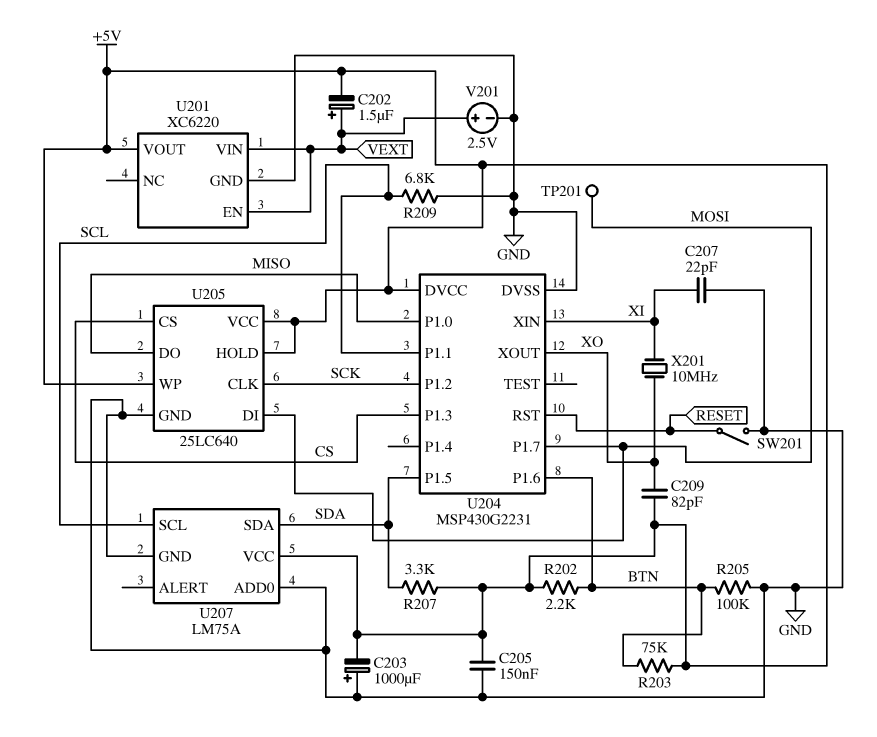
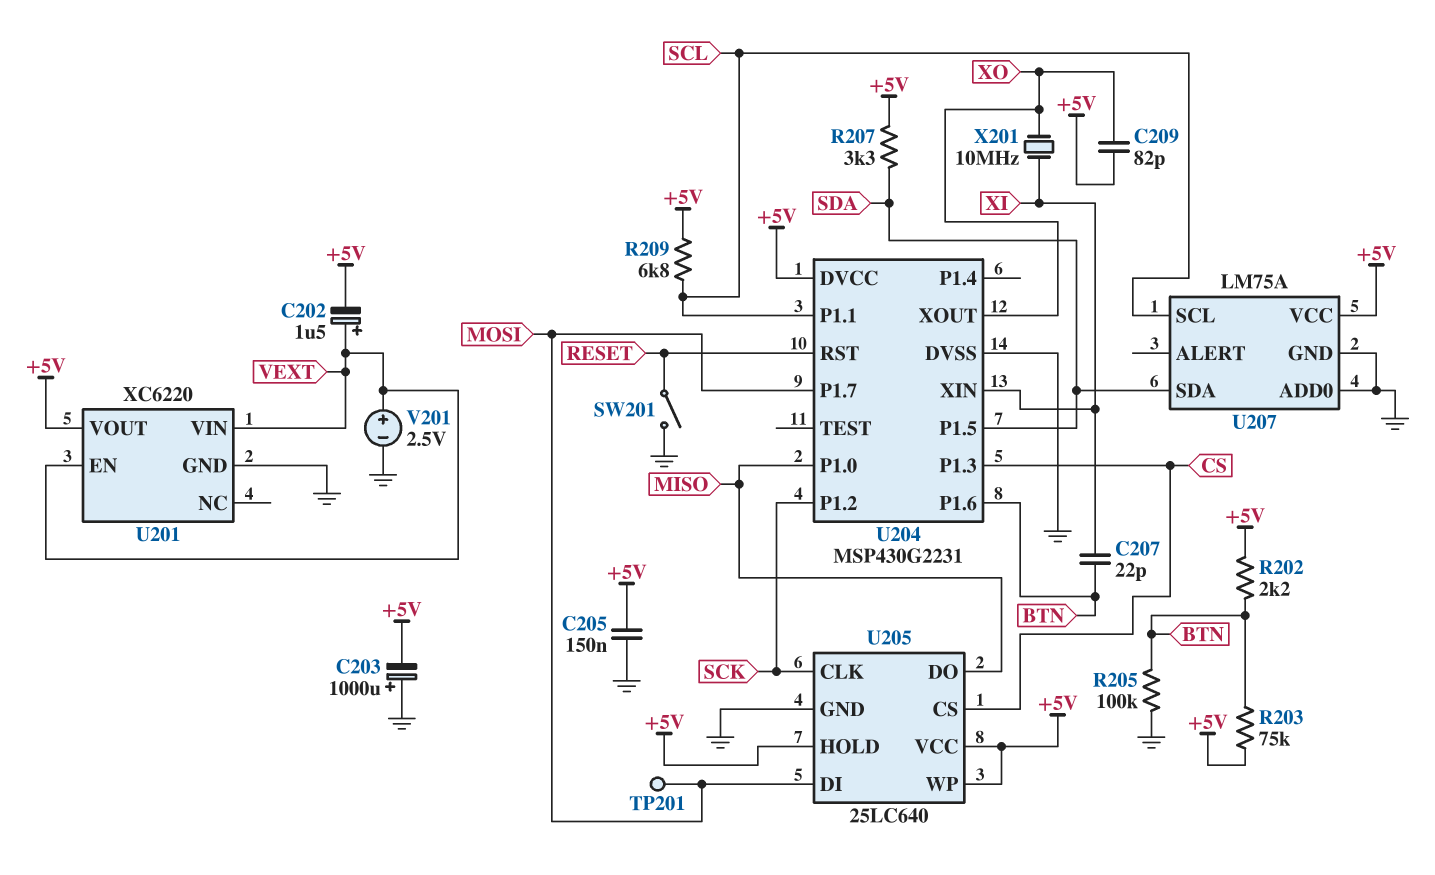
C207: 22pF (GND, XI) -> 22pF (BTN, XI)
R209: 6.8k (GND, SCL) -> 6.8k (+5V, SCL)

